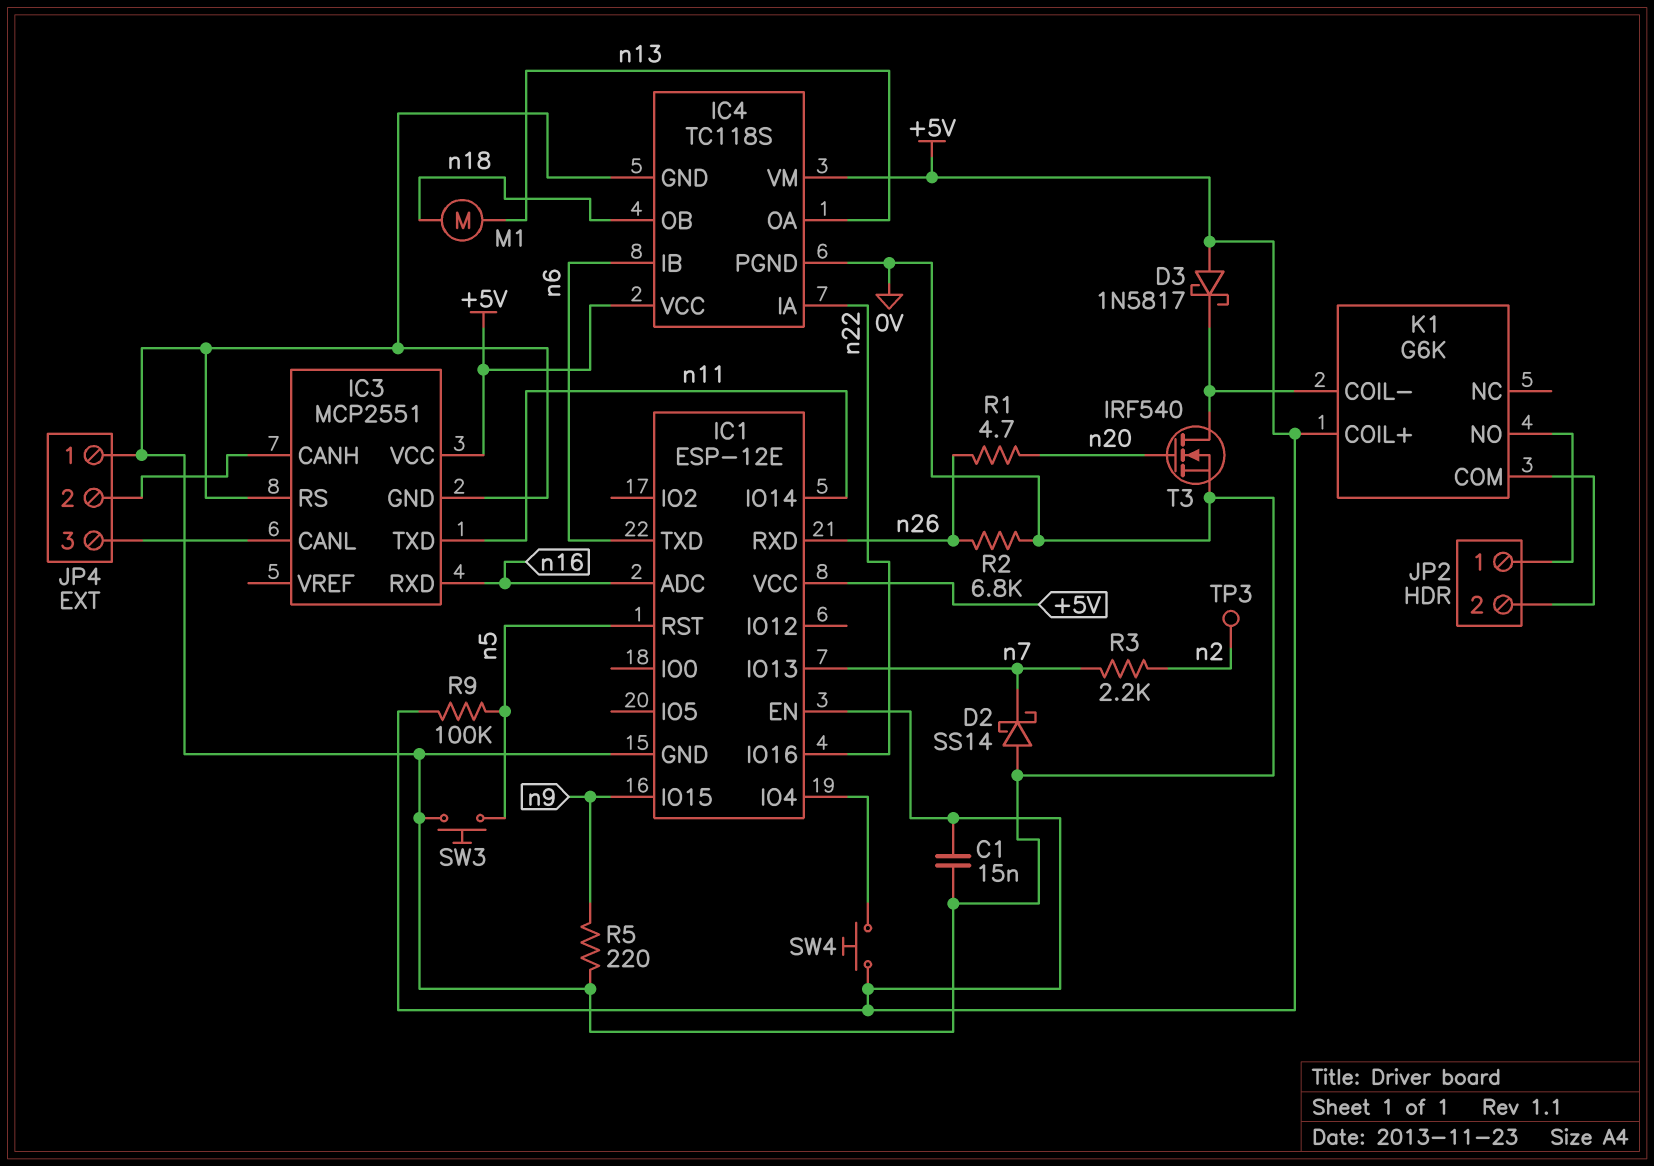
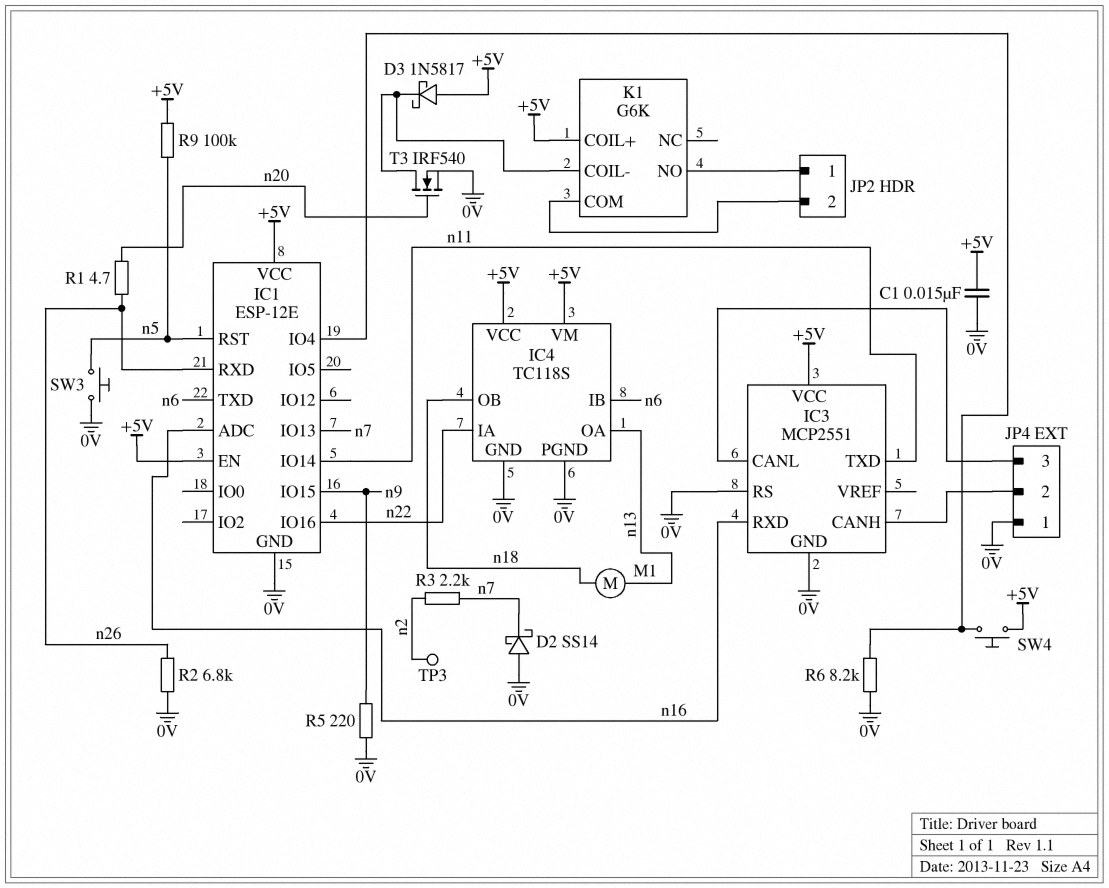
R6: none -> 8.2k (0V, IC1/IO4)

